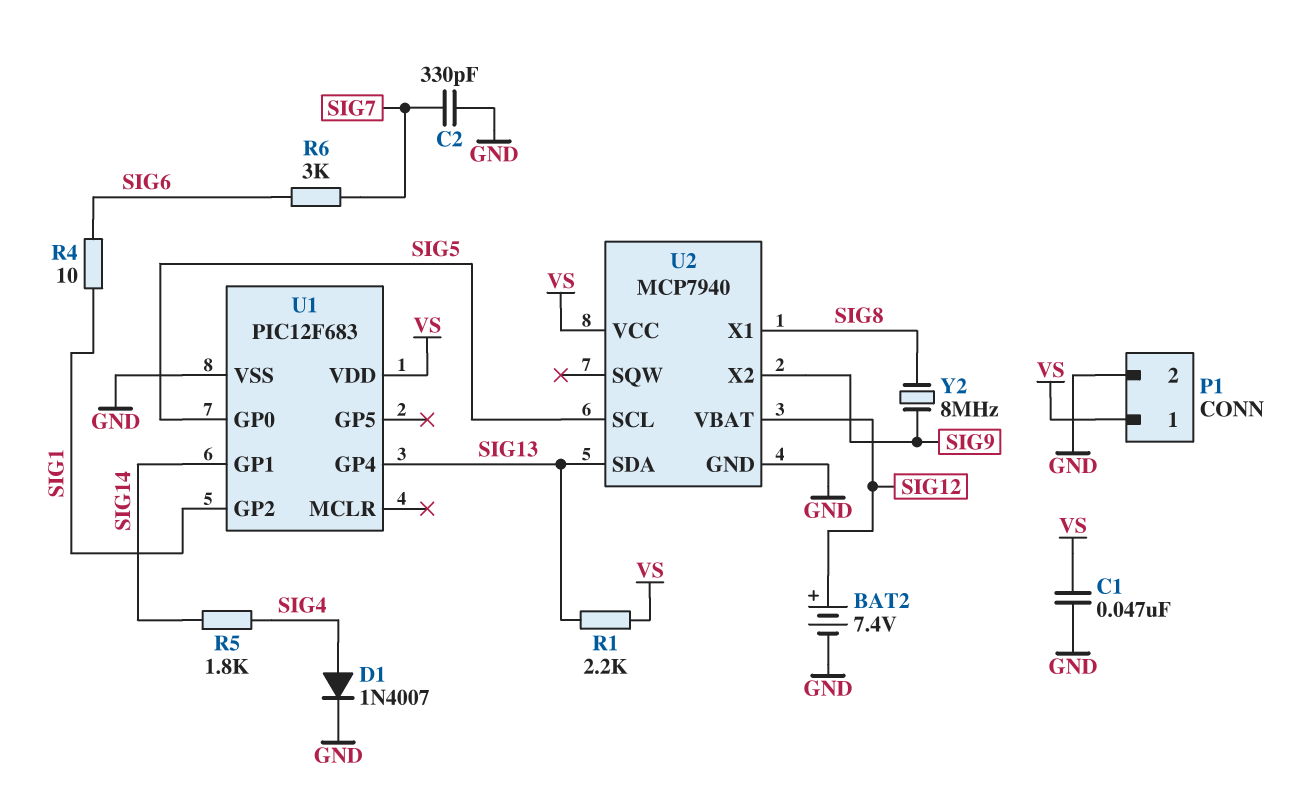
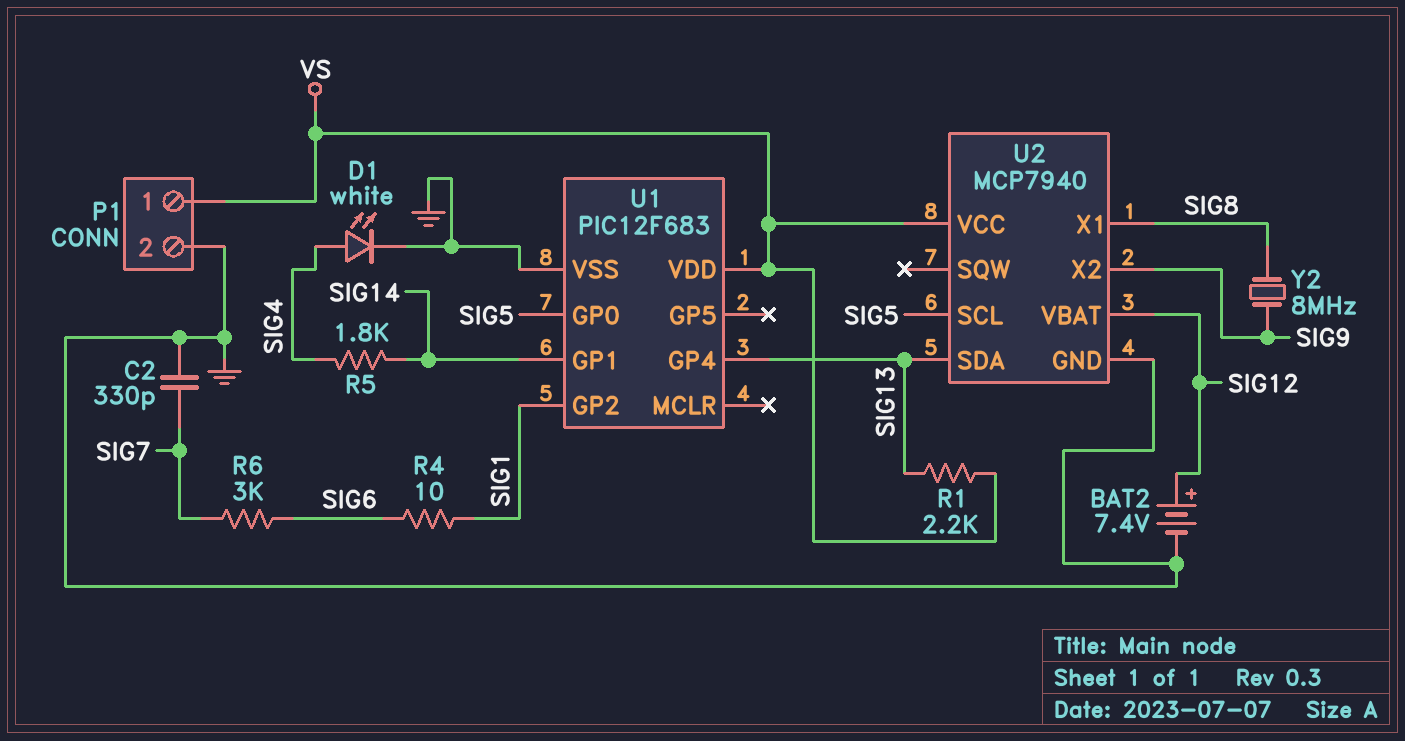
C1: 47nF (GND, VS) -> none
D1: diode 1N4007 (A SIG4, K GND) -> LED white (A SIG4, K GND)

